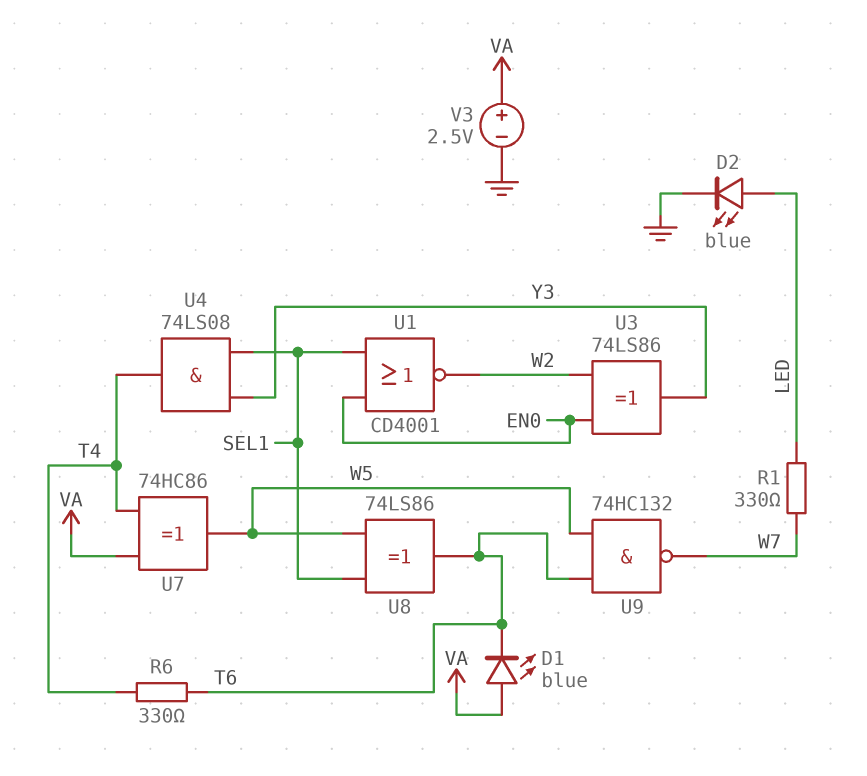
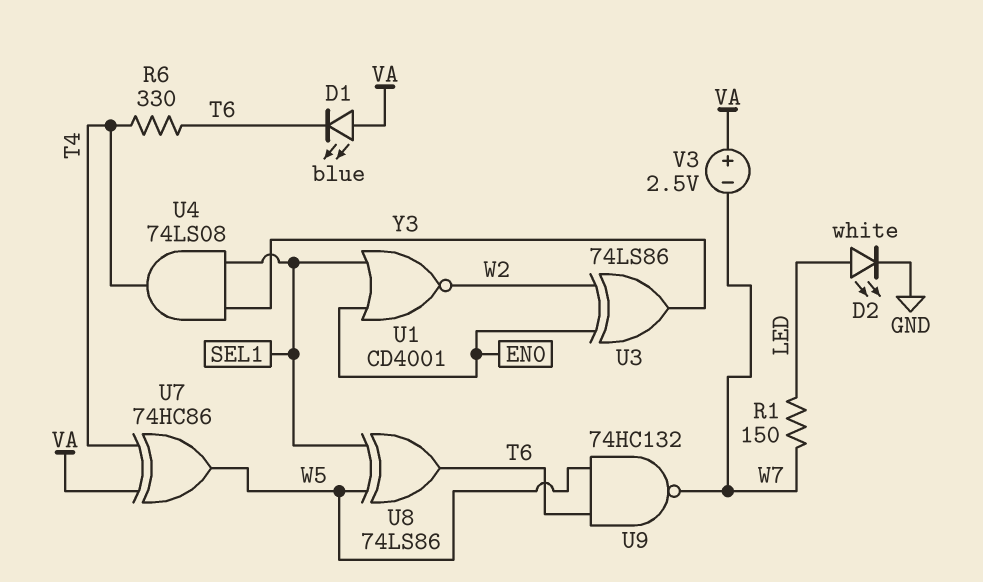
D2: LED blue (A LED, K GND) -> LED white (A LED, K GND)
R1: 330 (LED, W7) -> 150 (LED, W7)
V3: 2.5V (plus VA, minus GND) -> 2.5V (plus VA, minus W7)

